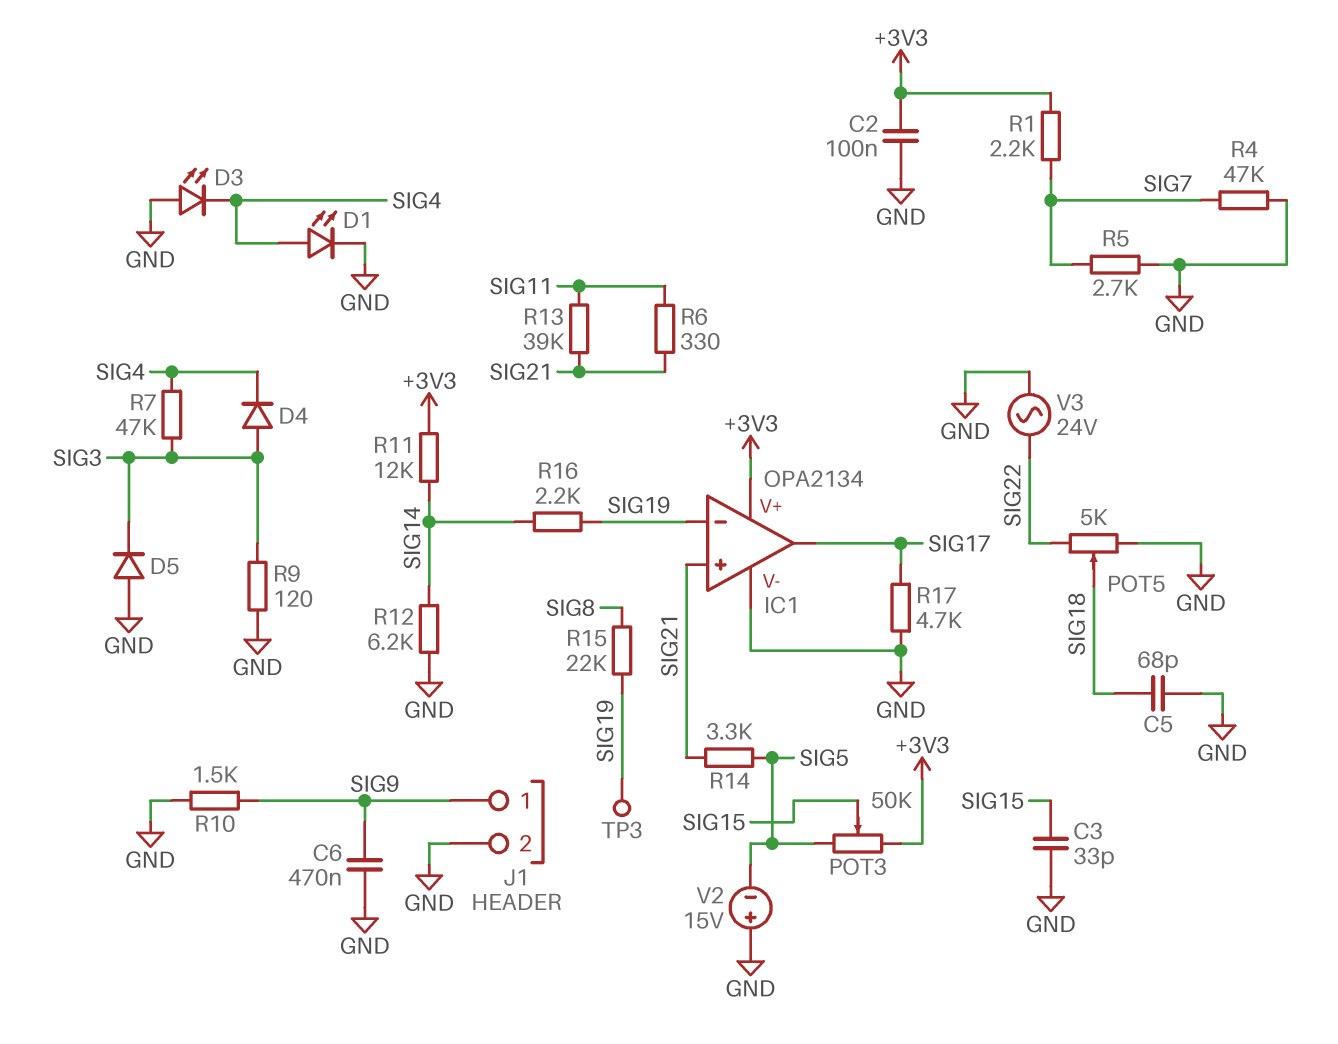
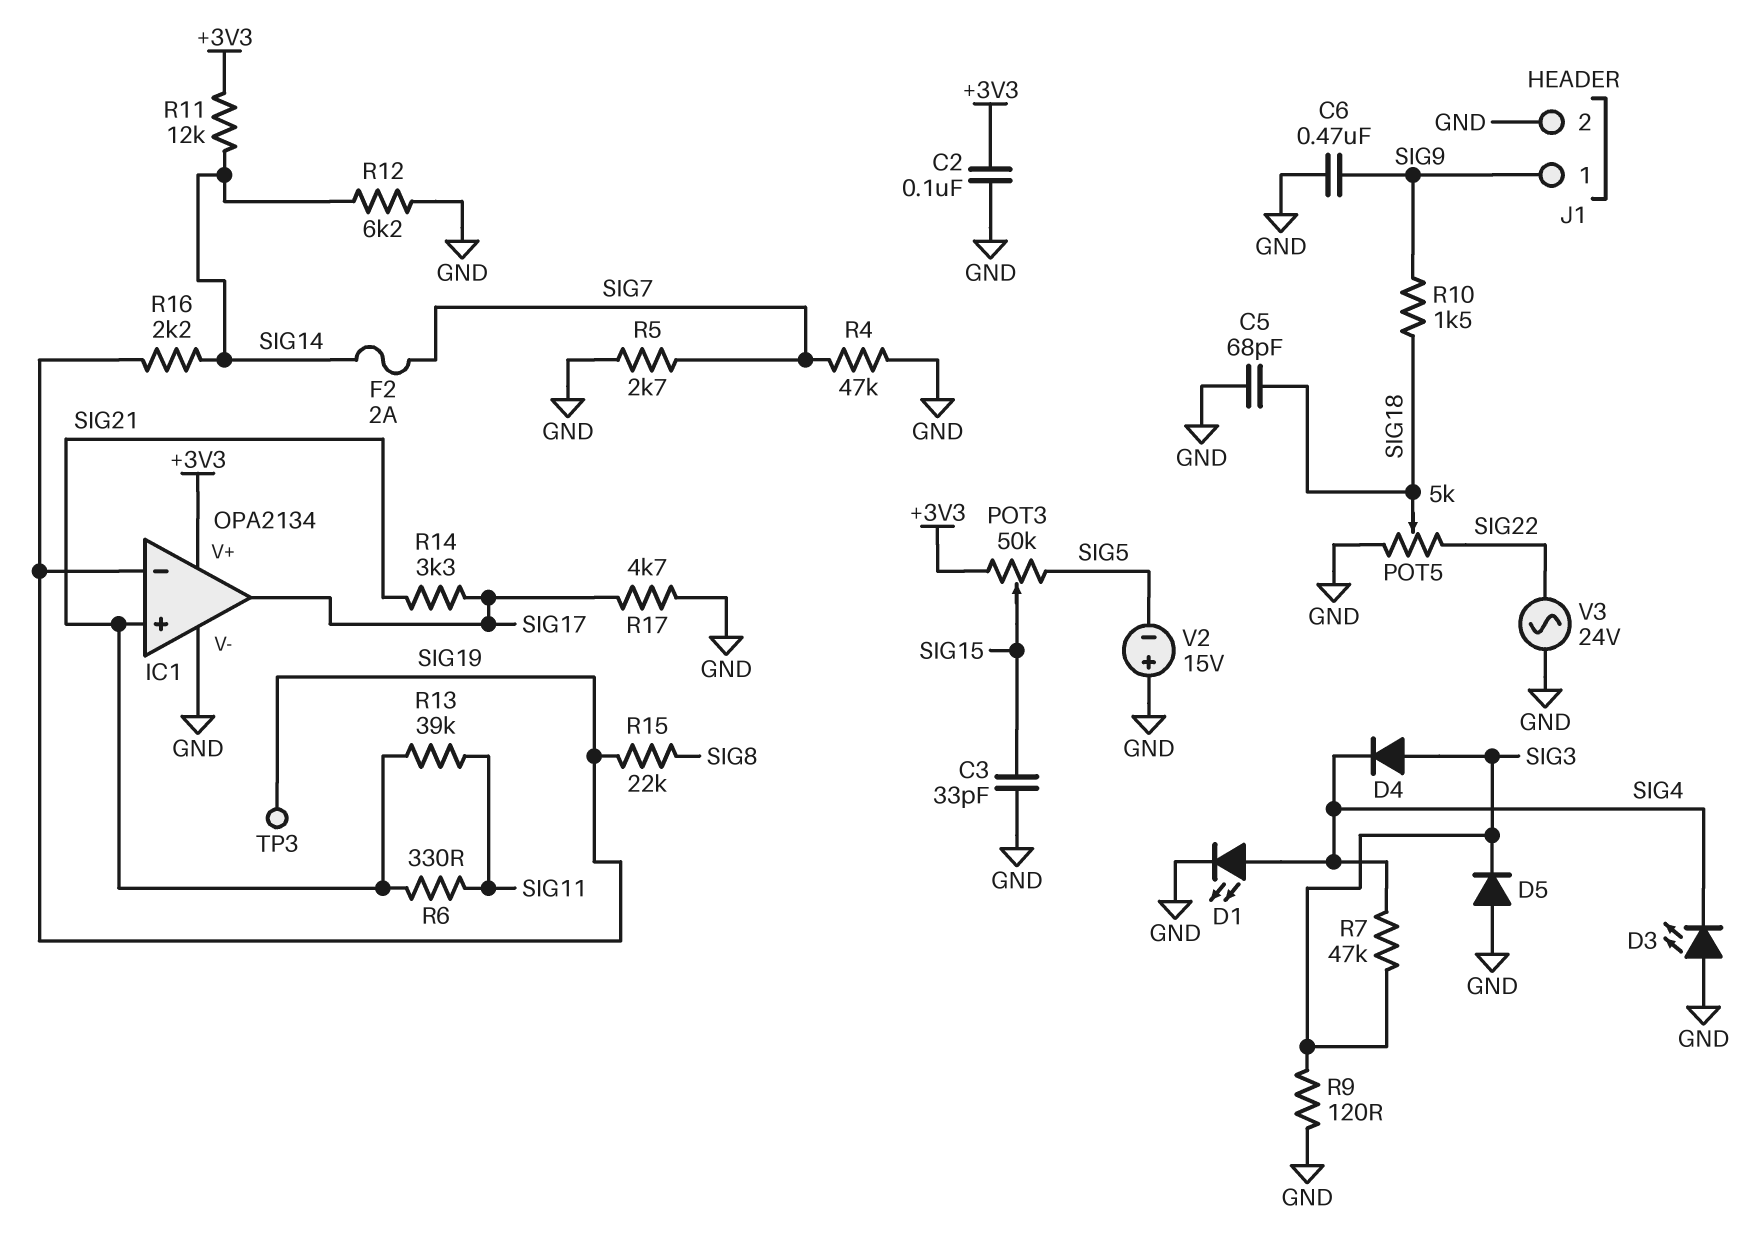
F2: none -> 2A (SIG7, SIG14)
R1: 2.2k (+3V3, SIG7) -> none
R10: 1.5k (GND, SIG9) -> 1.5k (SIG9, SIG18)
R14: 3.3k (SIG5, SIG21) -> 3.3k (SIG17, SIG21)

